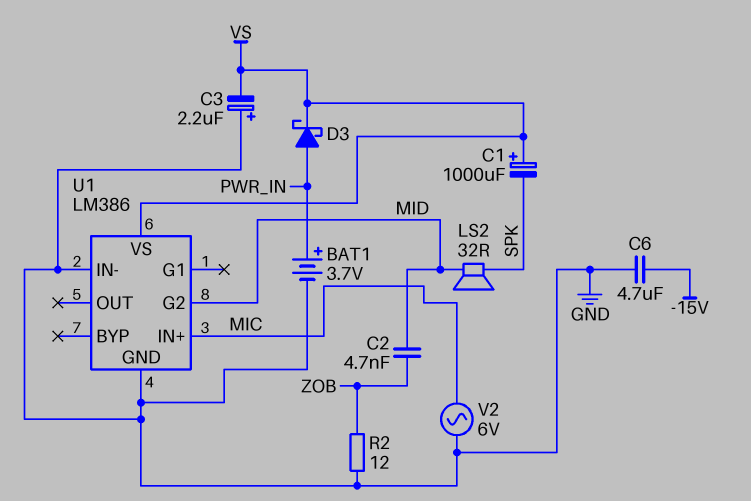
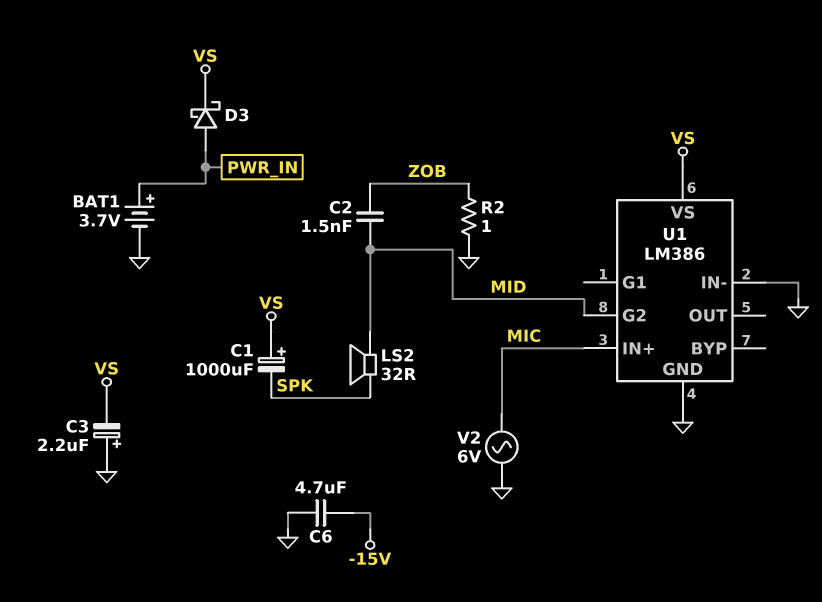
C2: 4.7nF (MID, ZOB) -> 1.5nF (MID, ZOB)
R2: 12 (GND, ZOB) -> 1 (GND, ZOB)

